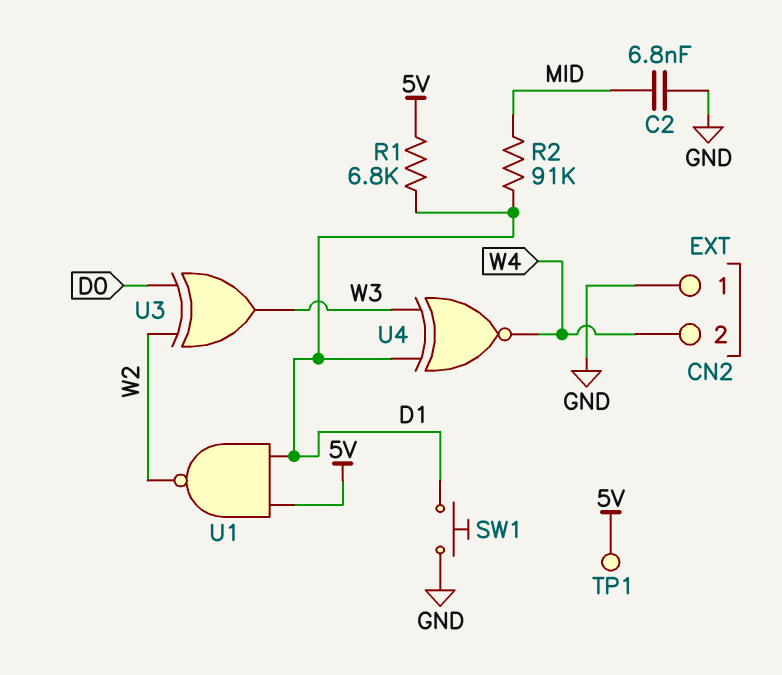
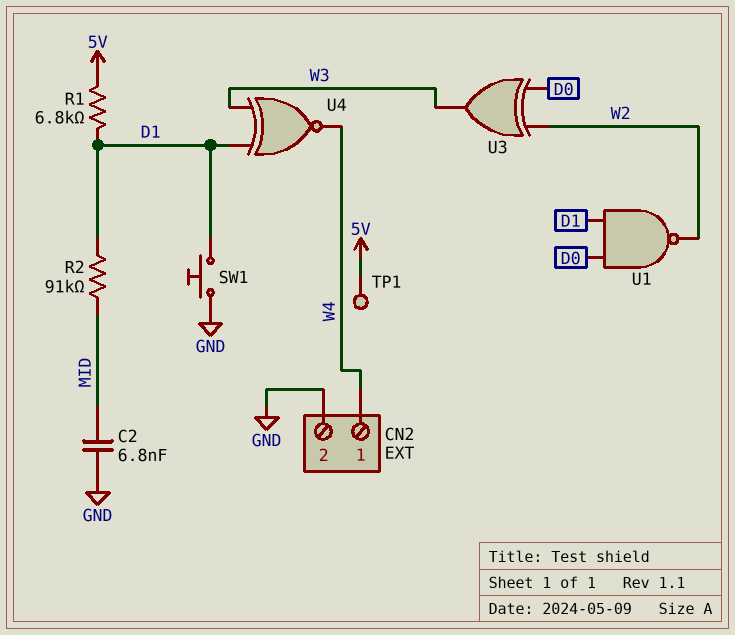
CN2 pin 1: GND -> W4
CN2 pin 2: W4 -> GND
U1: NAND (in 5V, in D1, out W2) -> NAND (in D0, in D1, out W2)

